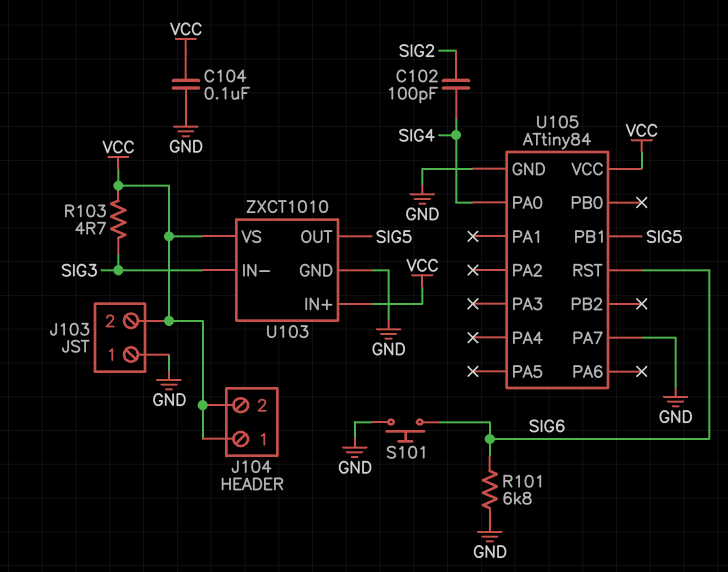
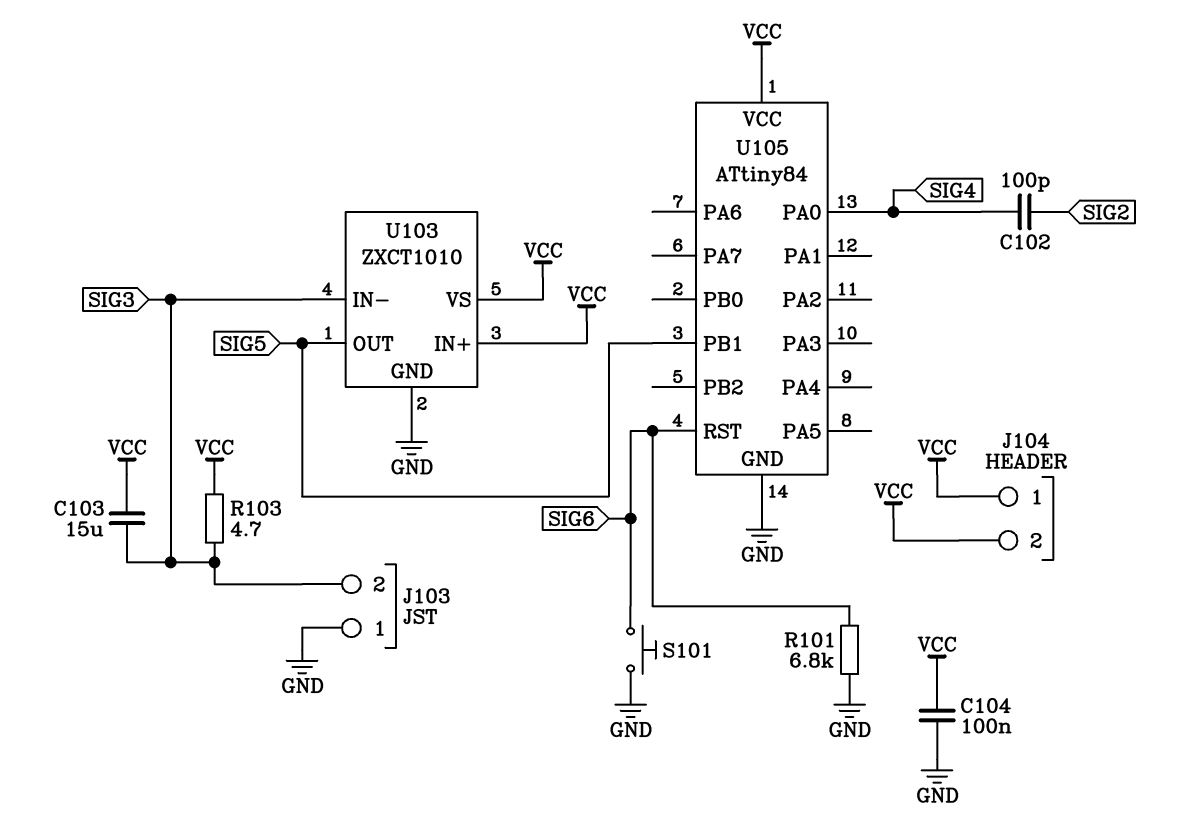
C103: none -> 15uF (SIG3, VCC)
J103 pin 2: VCC -> SIG3
U105 pin PA7: GND -> none

